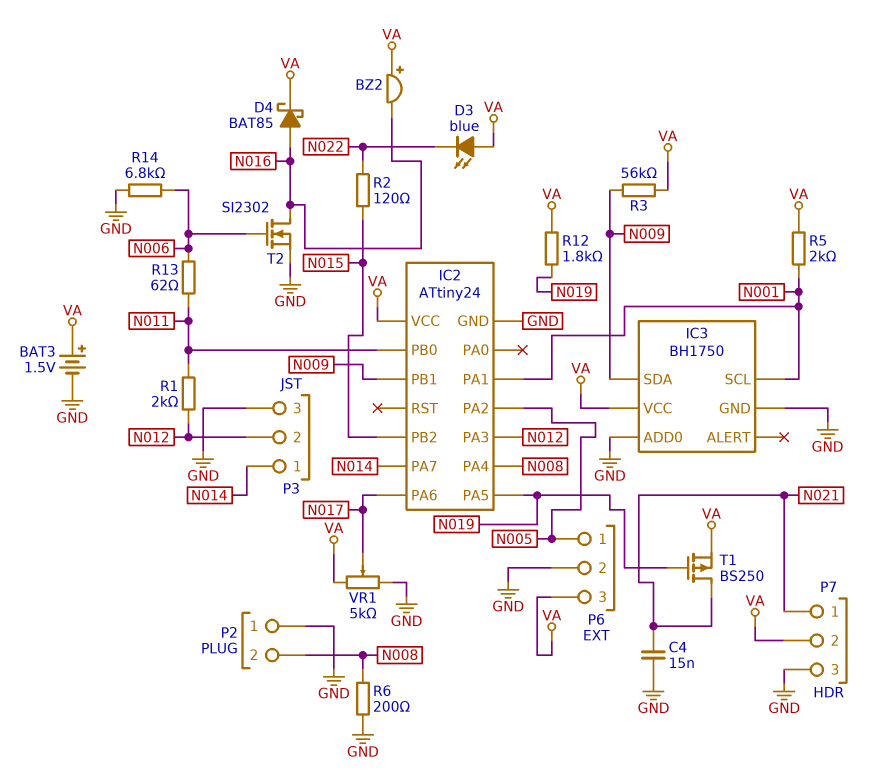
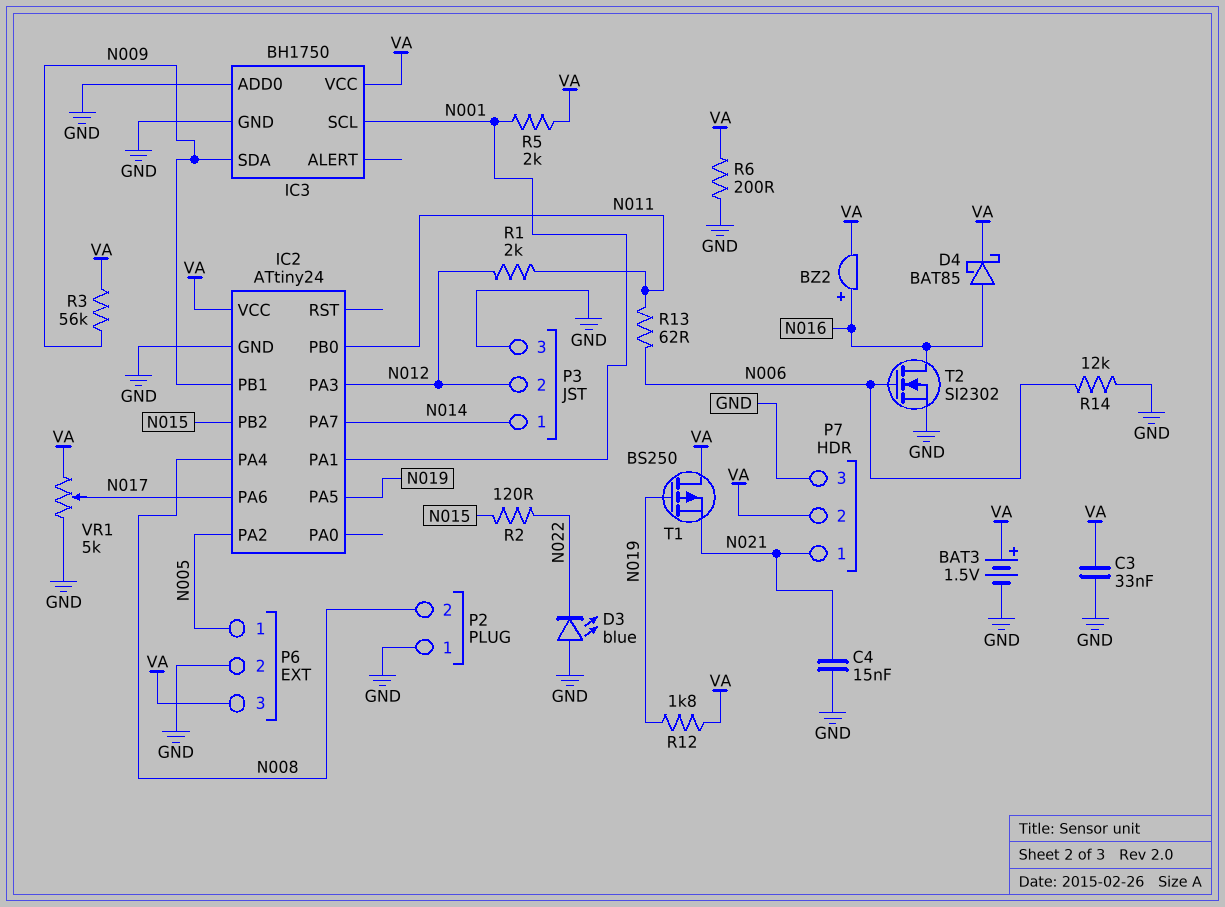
BZ2: buzzer (plus VA, minus N016) -> buzzer (plus N016, minus VA)
C3: none -> 33nF (GND, VA)
D3: LED blue (A VA, K N022) -> LED blue (A GND, K N022)
R6: 200 (GND, N008) -> 200 (GND, VA)
R14: 6.8k (GND, N006) -> 12k (GND, N006)
T1: PMOS BS250 (G N019, D N021, S VA) -> PMOS BS250 (G N019, D VA, S N021)

